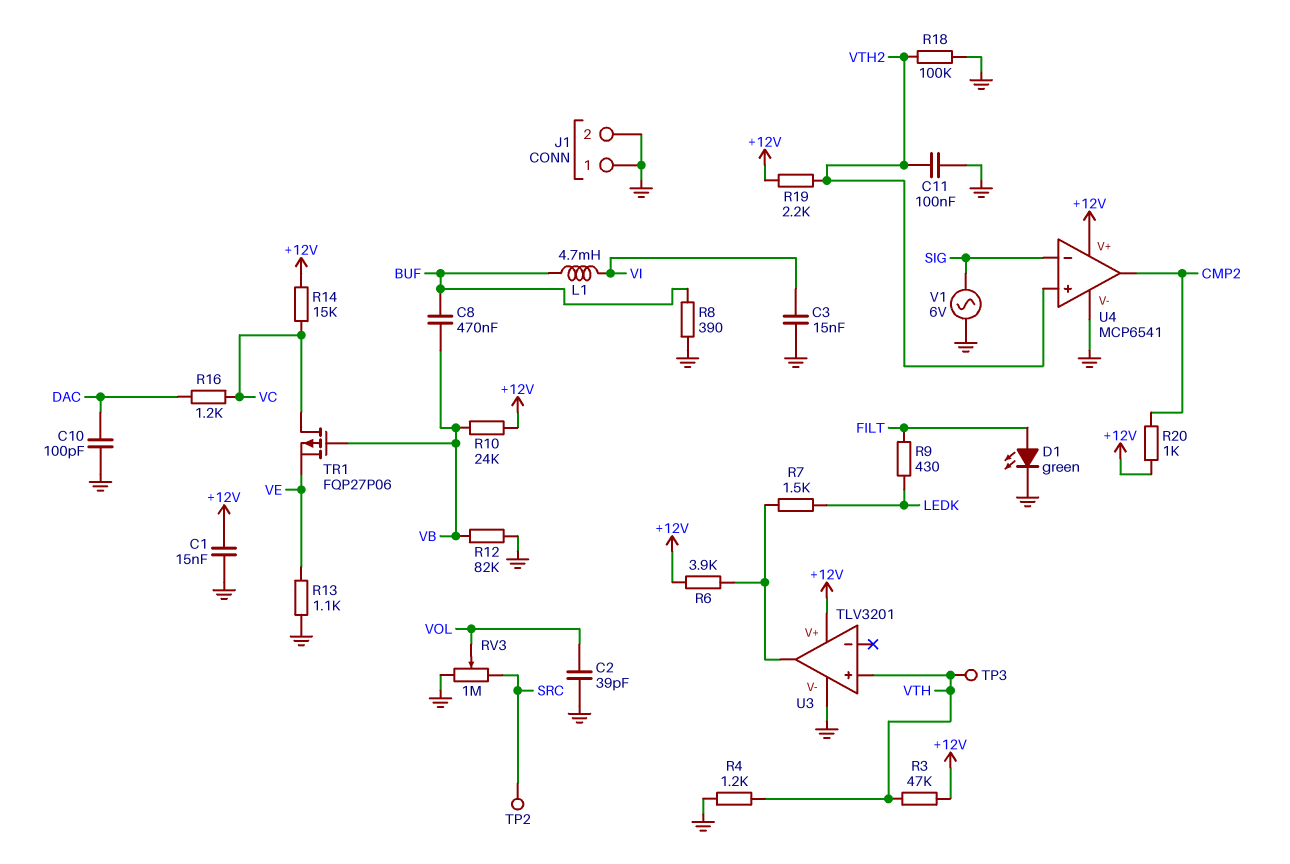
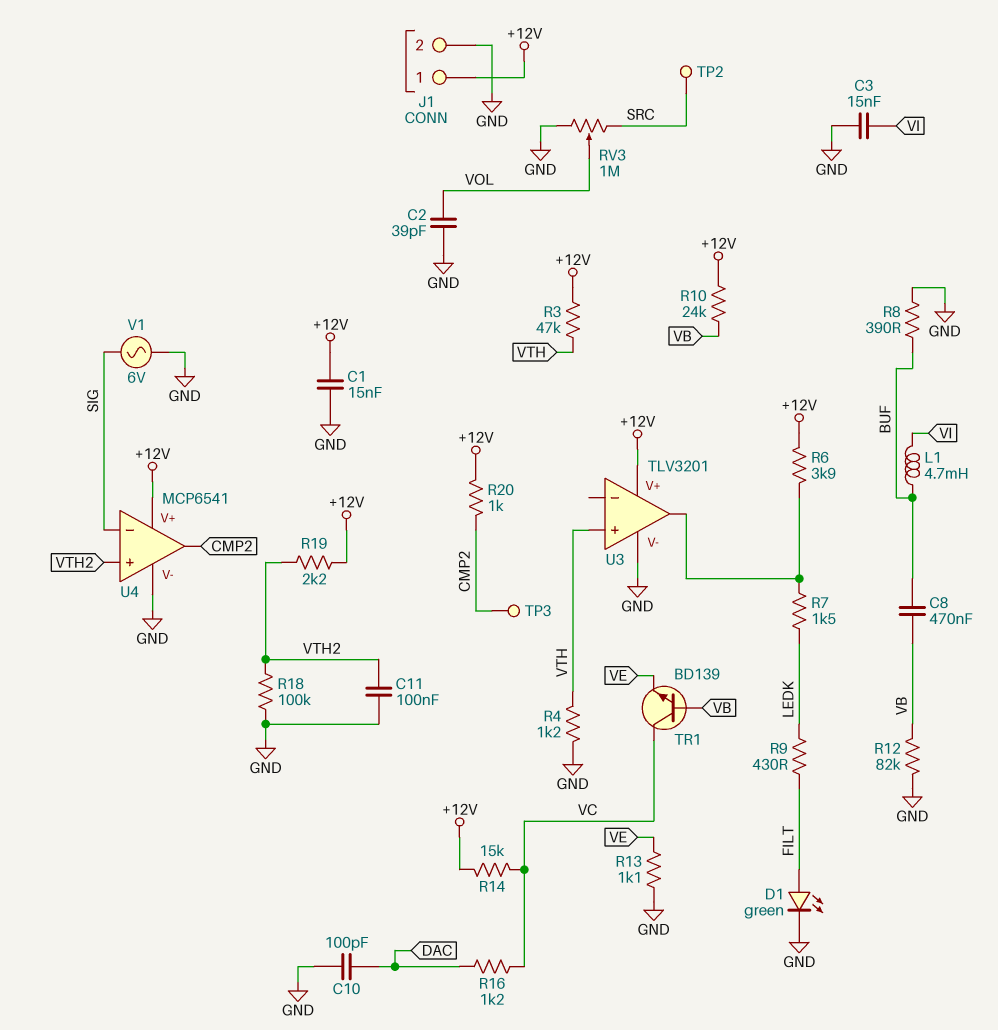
J1 pin 1: GND -> +12V
TP3: test point (VTH) -> test point (CMP2)
TR1: PMOS FQP27P06 (G VB, D VC, S VE) -> NPN BD139 (B VB, C VC, E VE)

